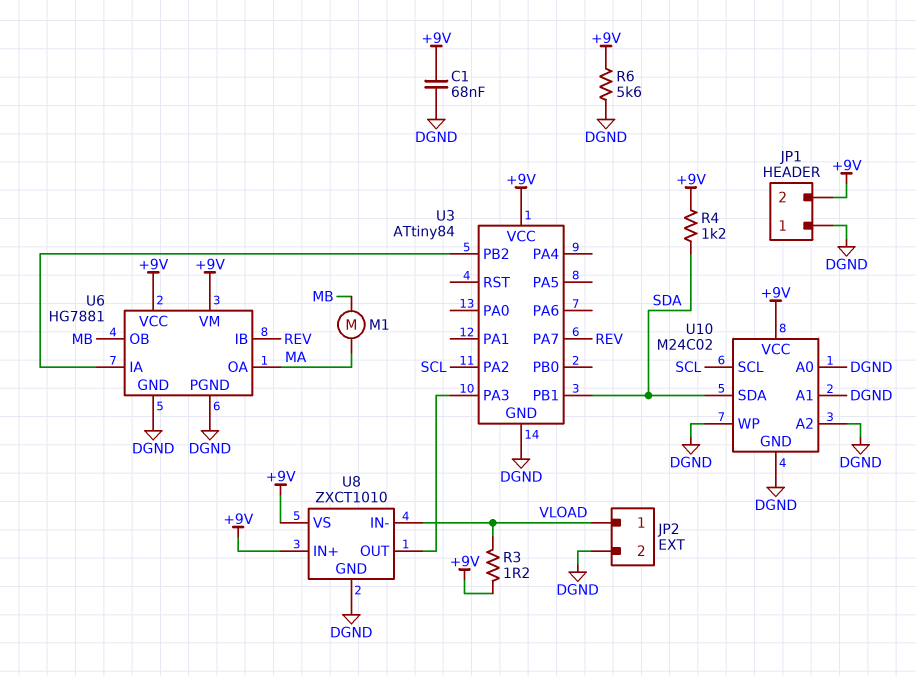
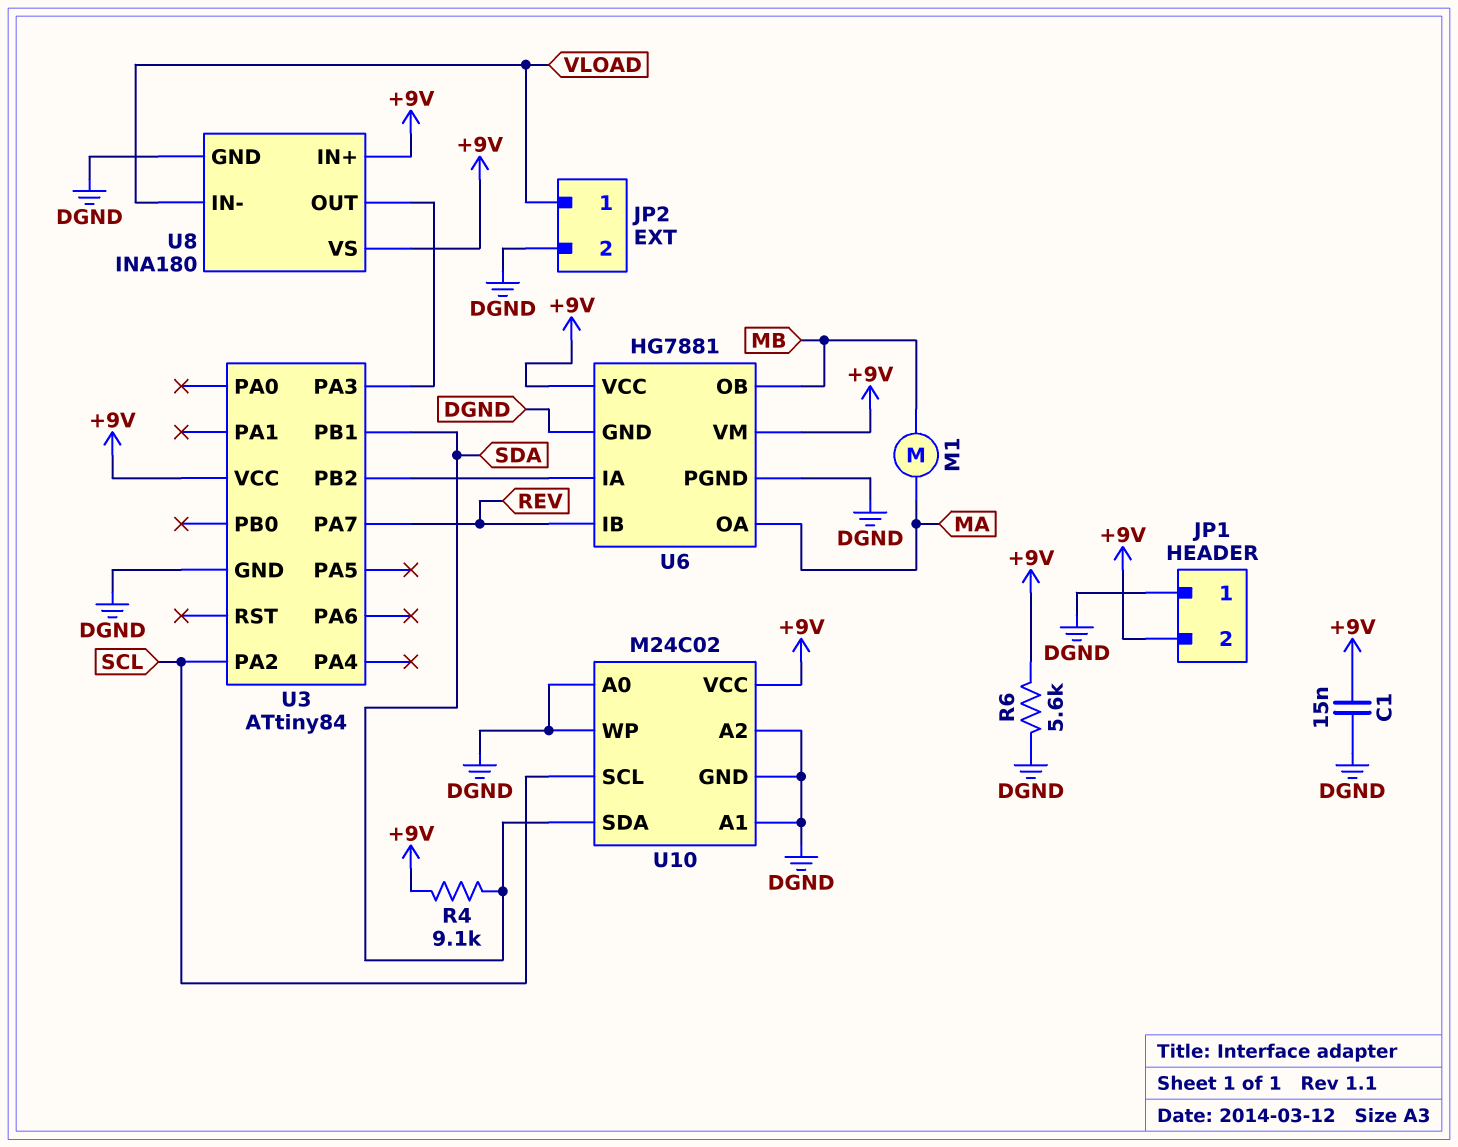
C1: 68nF (+9V, DGND) -> 15nF (+9V, DGND)
R3: 1.2 (+9V, VLOAD) -> none
R4: 1.2k (+9V, SDA) -> 9.1k (+9V, SDA)
U8: ZXCT1010 -> INA180

